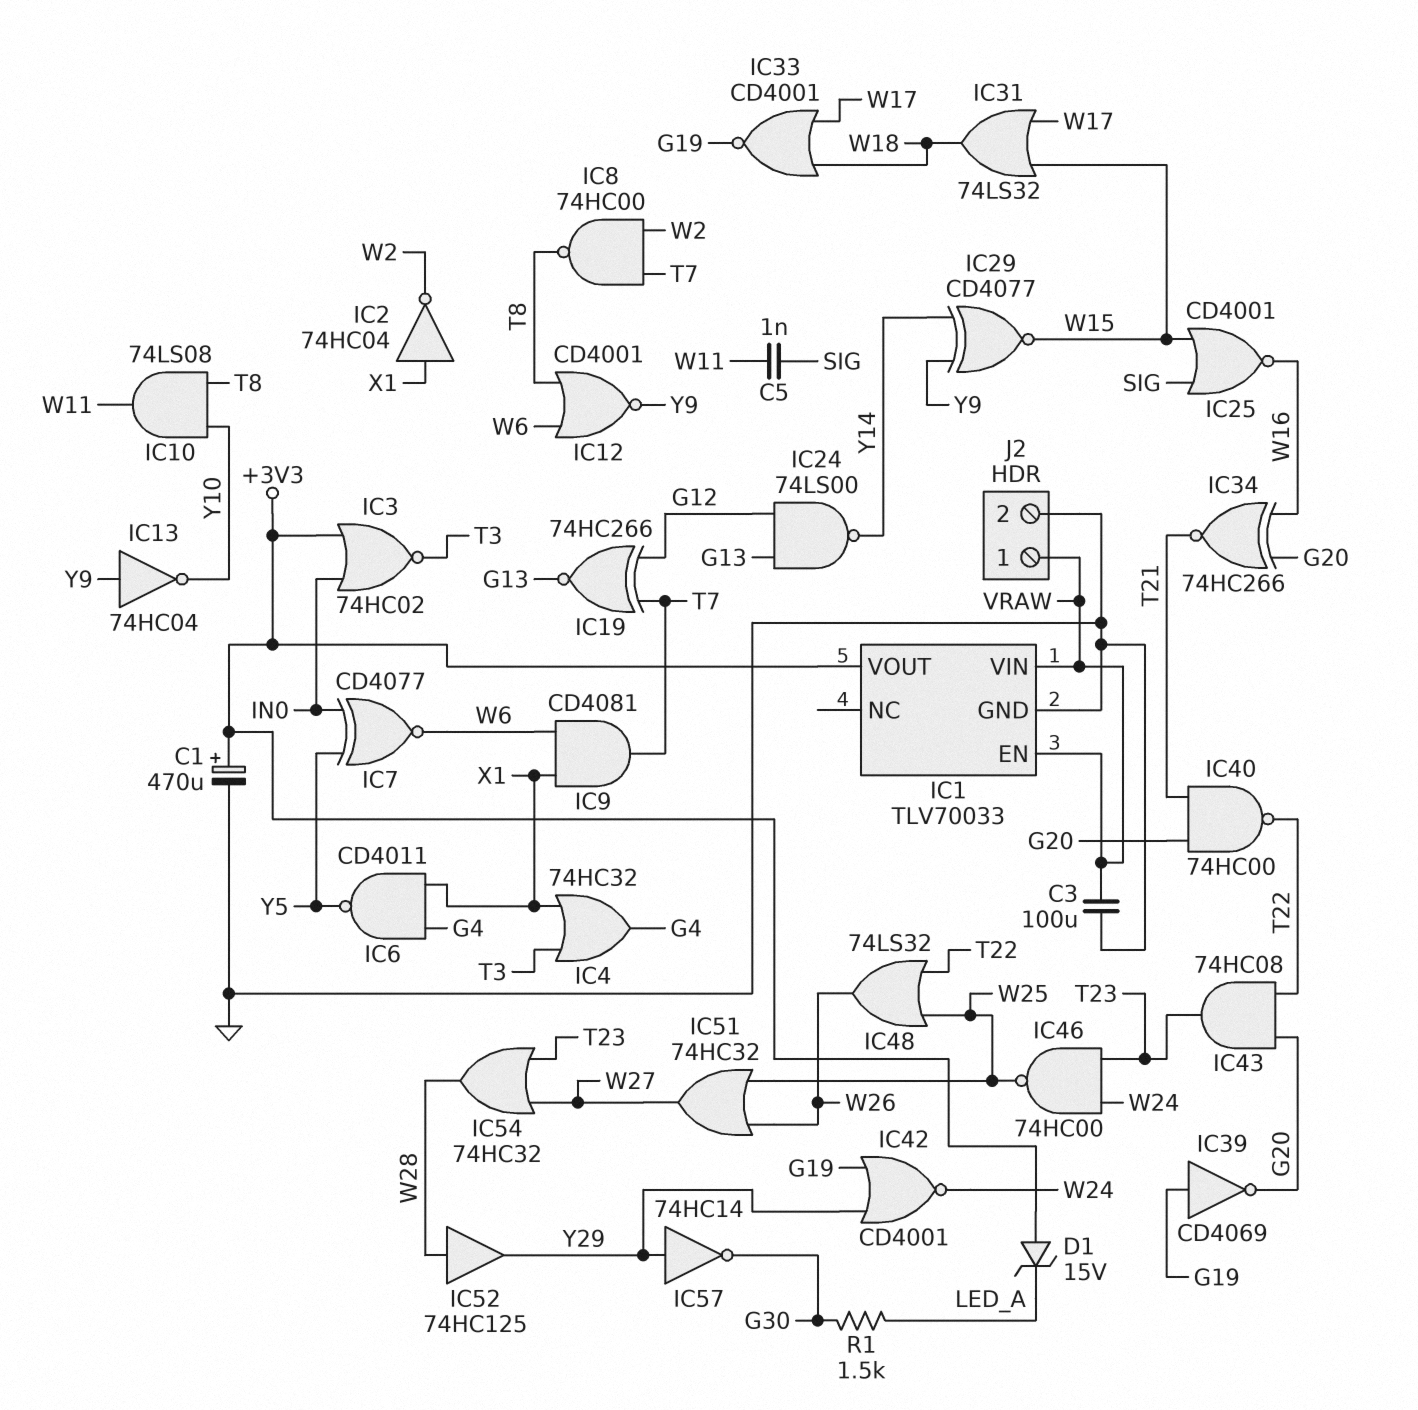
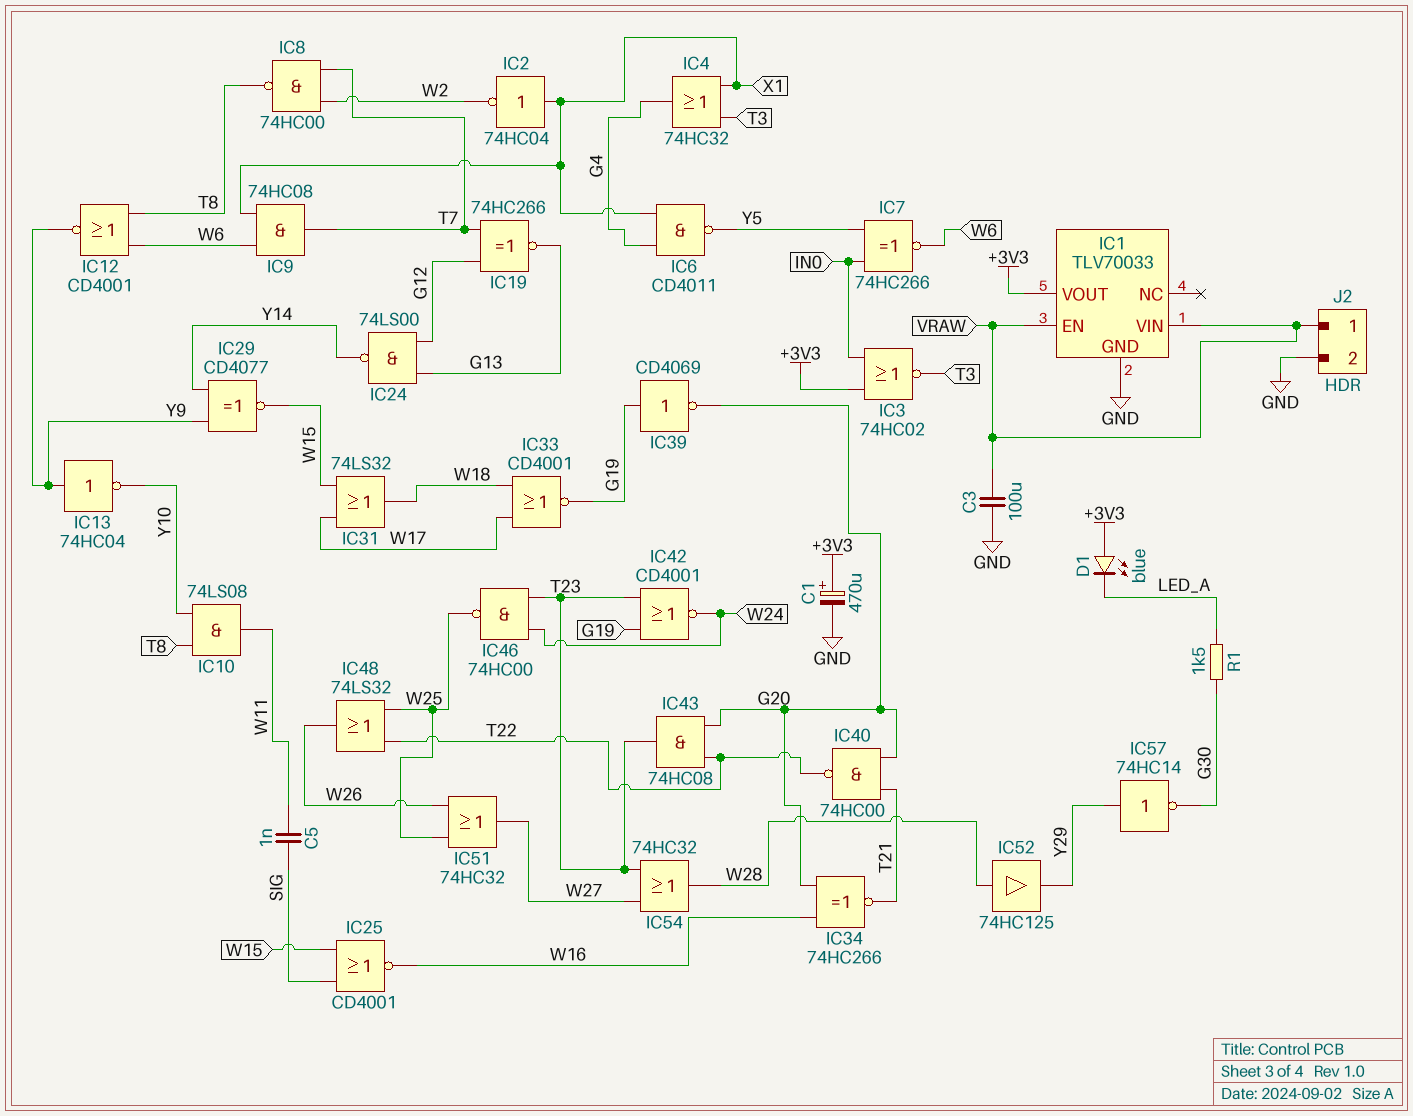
D1: zener 15V (A +3V3, K LED_A) -> LED blue (A +3V3, K LED_A)
IC7: XNOR CD4077 (in IN0, in Y5, out W6) -> XNOR 74HC266 (in IN0, in Y5, out W6)
IC9: AND CD4081 (in W6, in X1, out T7) -> AND 74HC08 (in W6, in X1, out T7)
IC42: NOR CD4001 (in G19, in Y29, out W24) -> NOR CD4001 (in G19, in T23, out W24)

